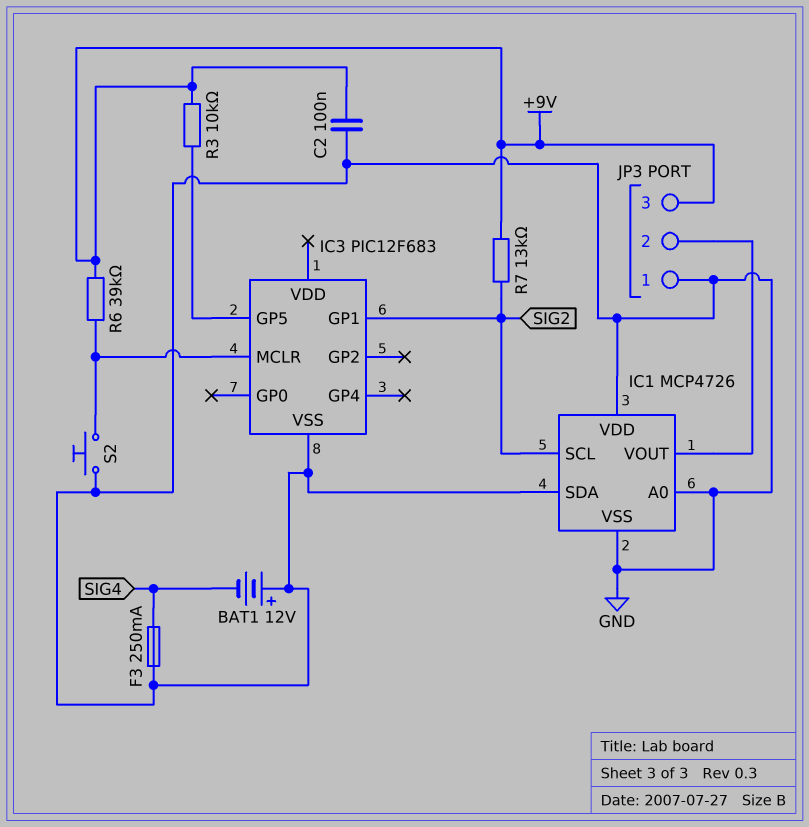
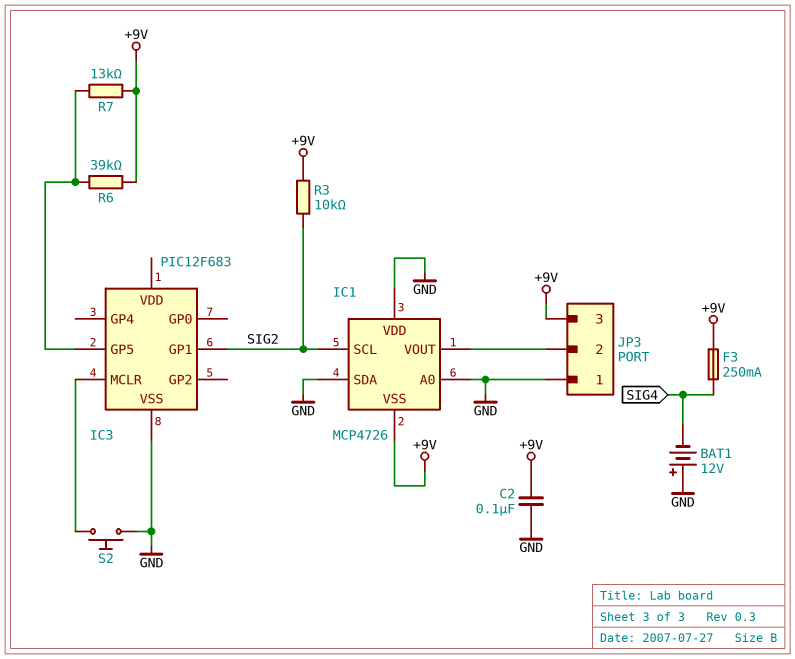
F3: 250mA (GND, SIG4) -> 250mA (+9V, SIG4)
IC1 pin VSS: GND -> +9V
R3: 10k (+9V, IC3/GP5) -> 10k (+9V, SIG2)
R6: 39k (+9V, IC3/MCLR) -> 39k (+9V, IC3/GP5)
R7: 13k (+9V, SIG2) -> 13k (+9V, IC3/GP5)

